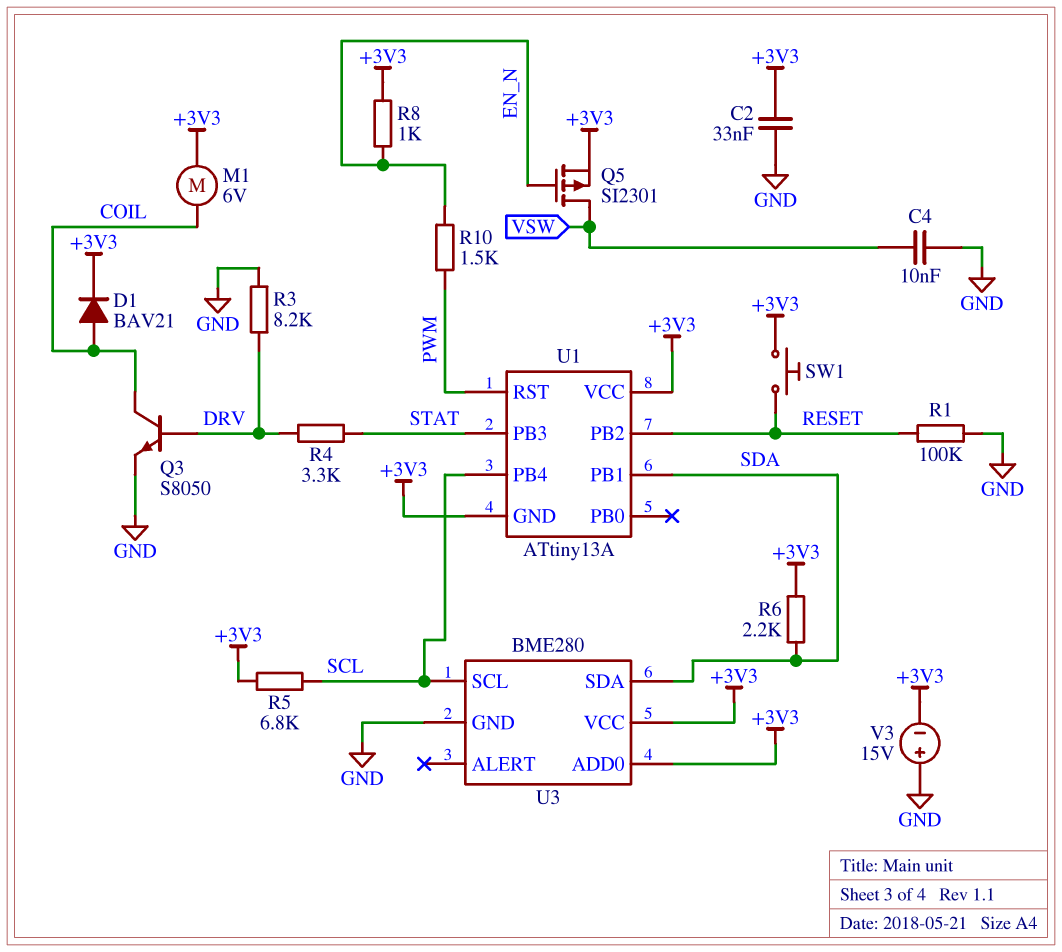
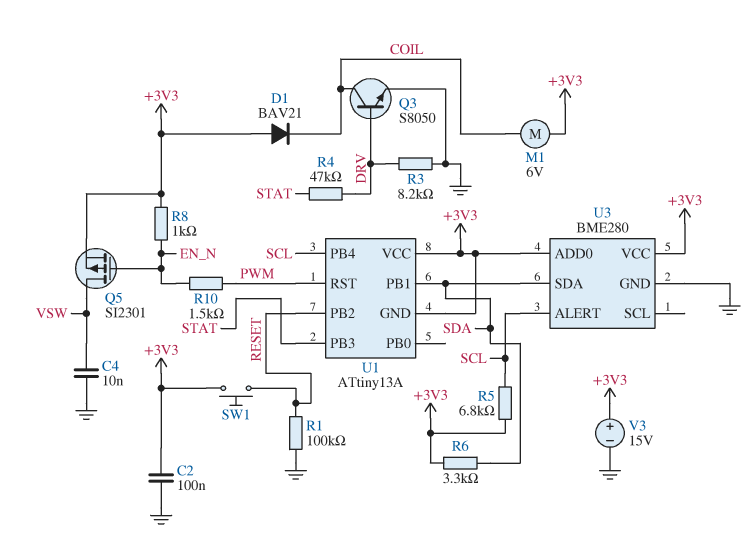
C2: 33nF (+3V3, GND) -> 100nF (+3V3, GND)
D1: diode BAV21 (A COIL, K +3V3) -> diode BAV21 (A +3V3, K COIL)
R4: 3.3k (DRV, STAT) -> 47k (DRV, STAT)
R6: 2.2k (+3V3, SDA) -> 3.3k (+3V3, SDA)
U3 pin ALERT: none -> SCL
U3 pin SCL: SCL -> none
V3: 15V (plus GND, minus +3V3) -> 15V (plus +3V3, minus GND)

